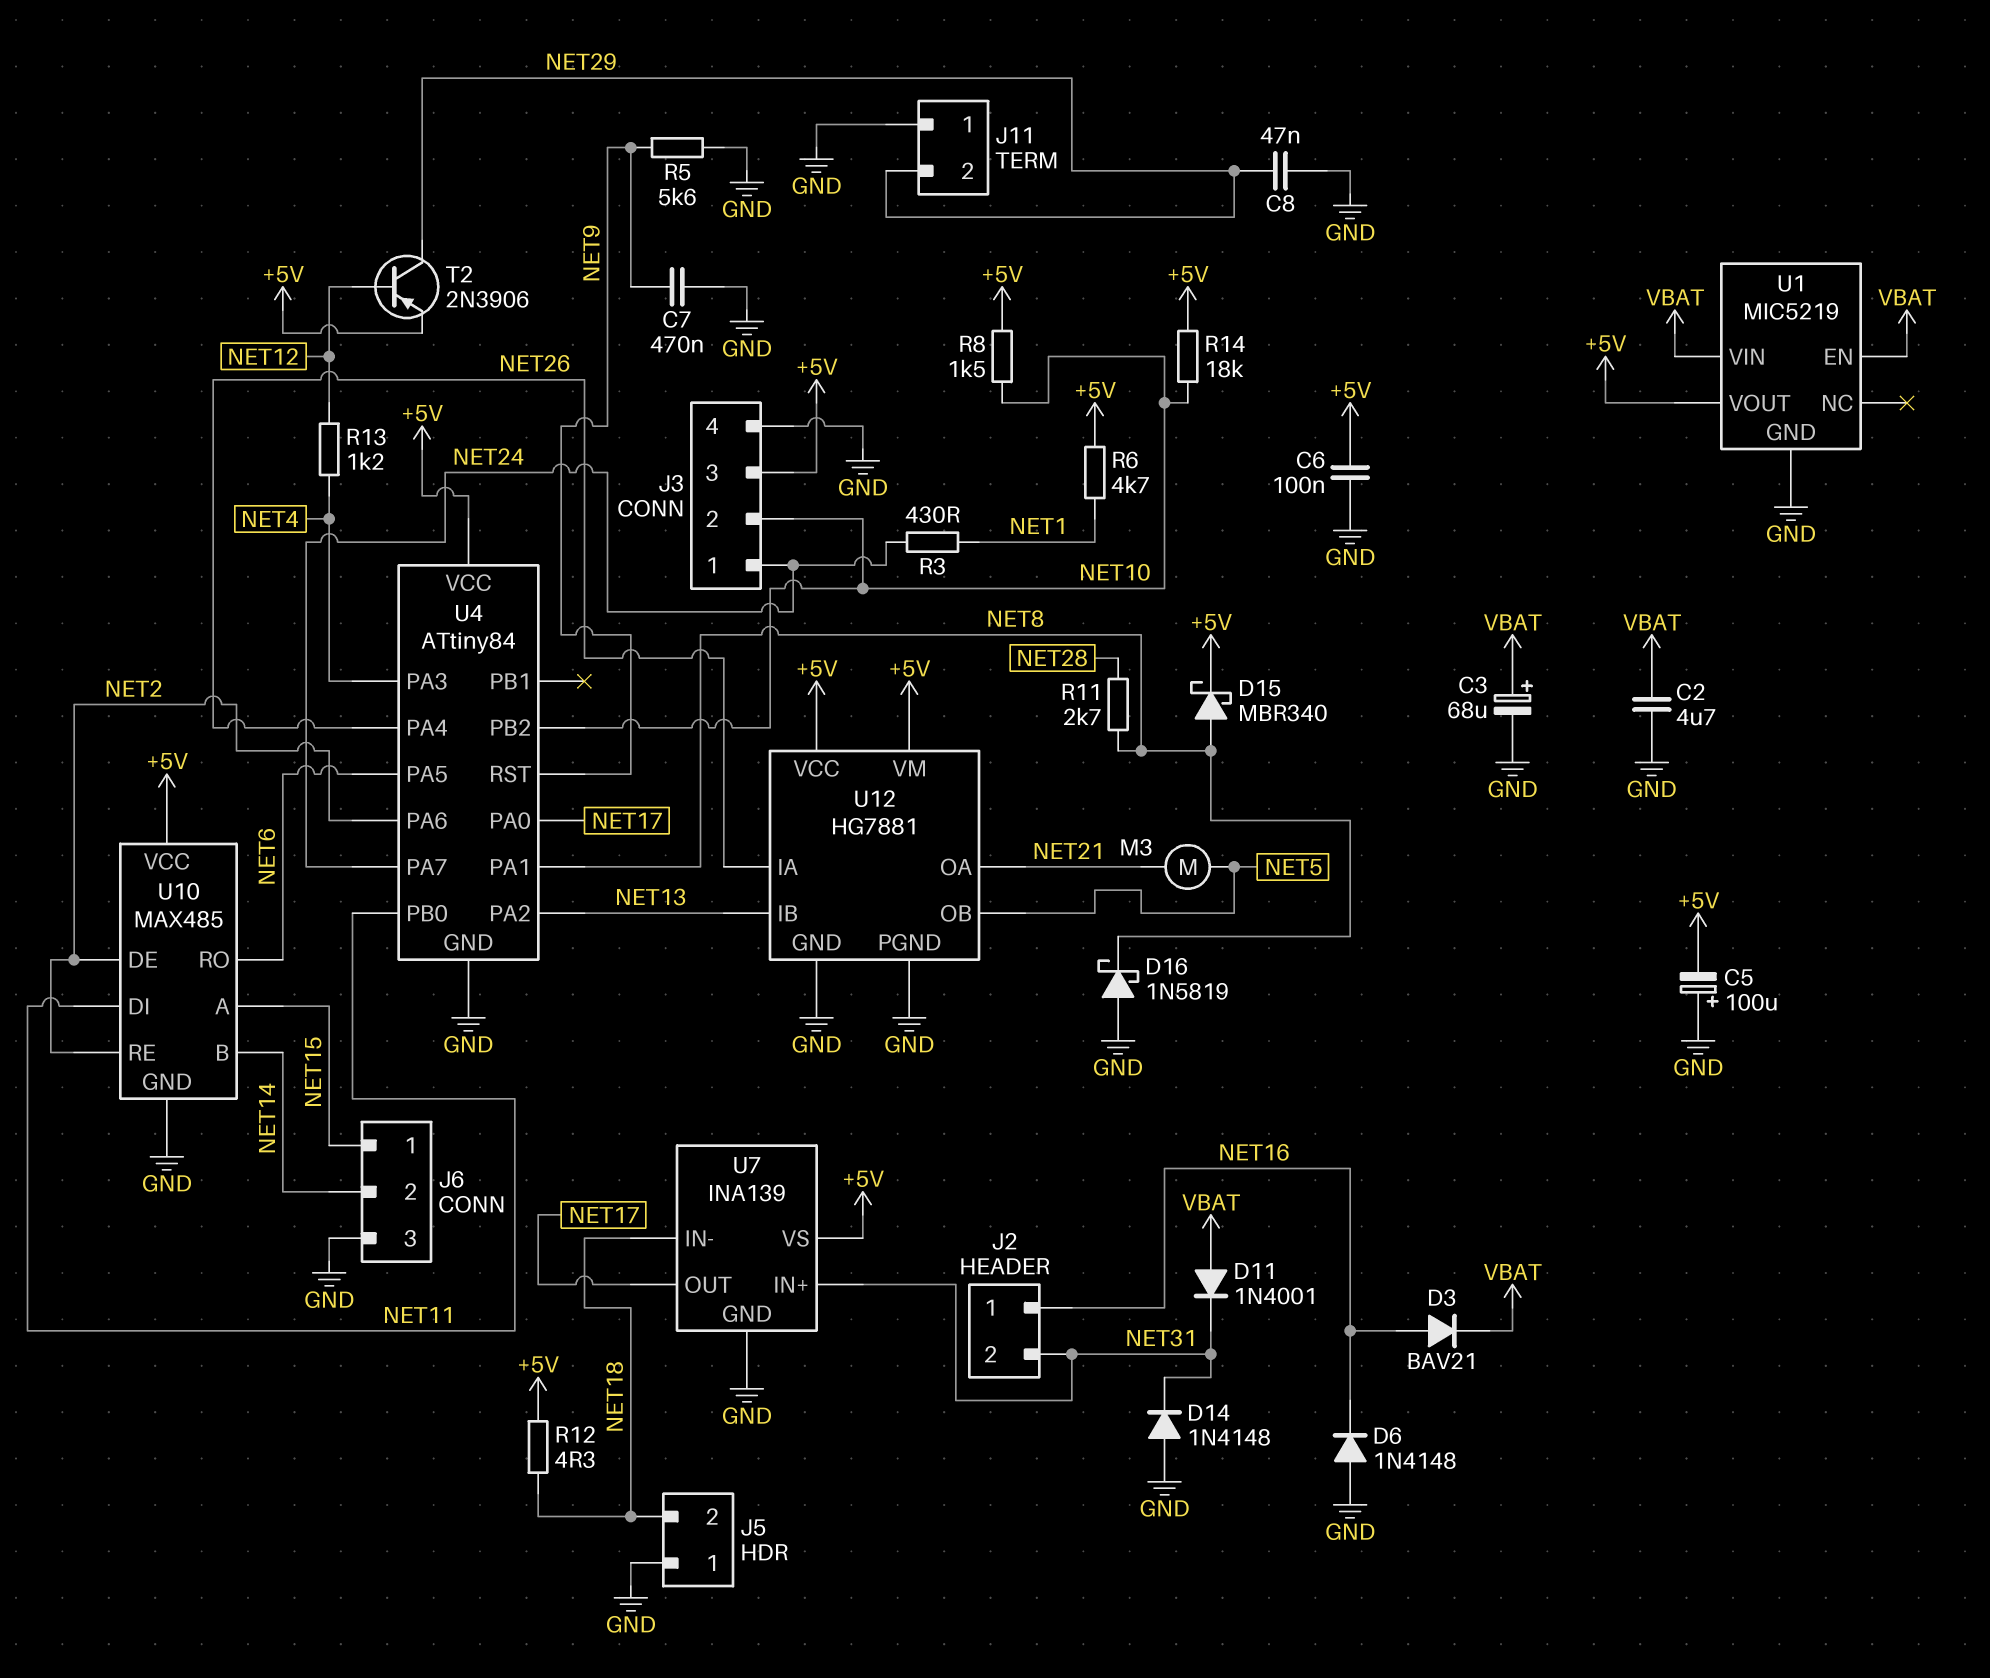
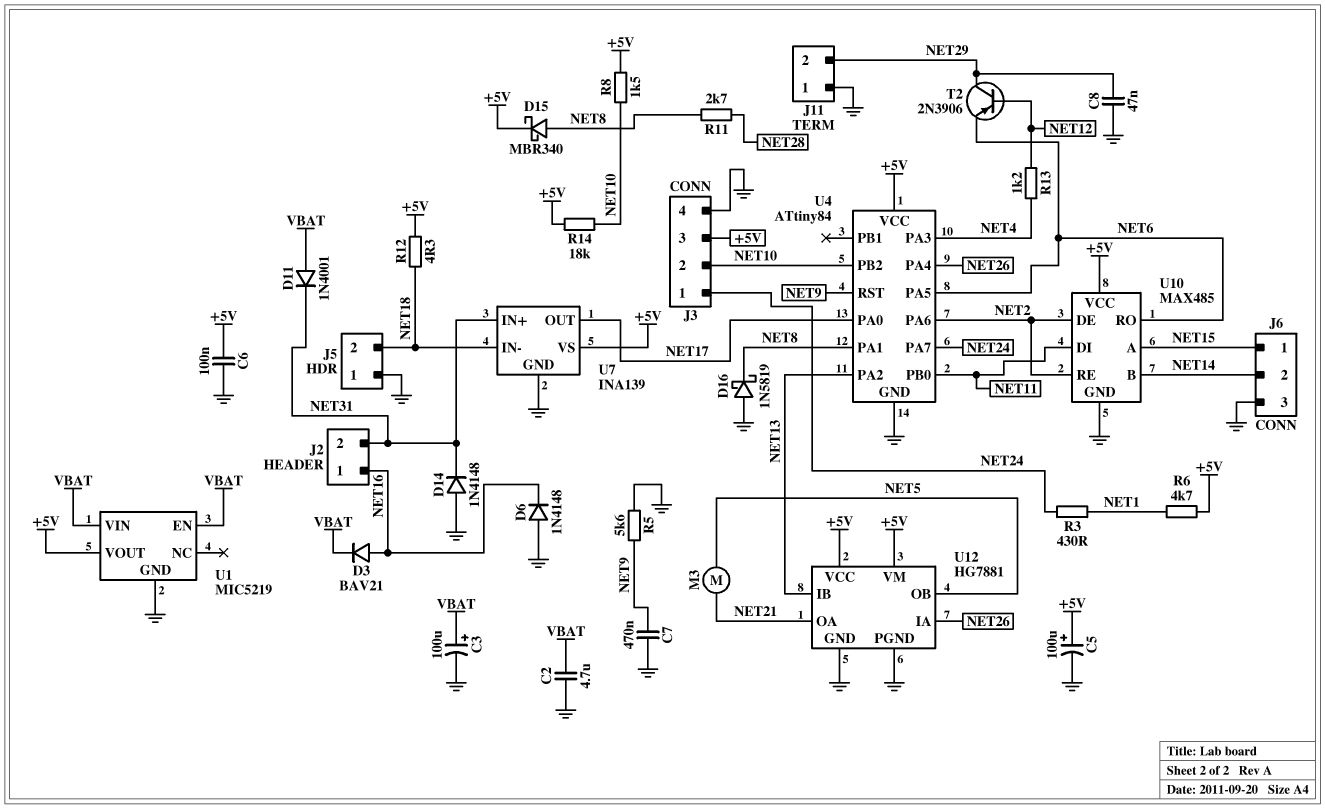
C3: 68uF (plus VBAT, minus GND) -> 100uF (plus VBAT, minus GND)
C5: 100uF (plus GND, minus +5V) -> 100uF (plus +5V, minus GND)
T2: PNP 2N3906 (B NET12, C NET29, E +5V) -> PNP 2N3906 (B NET12, C NET29, E NET6)

